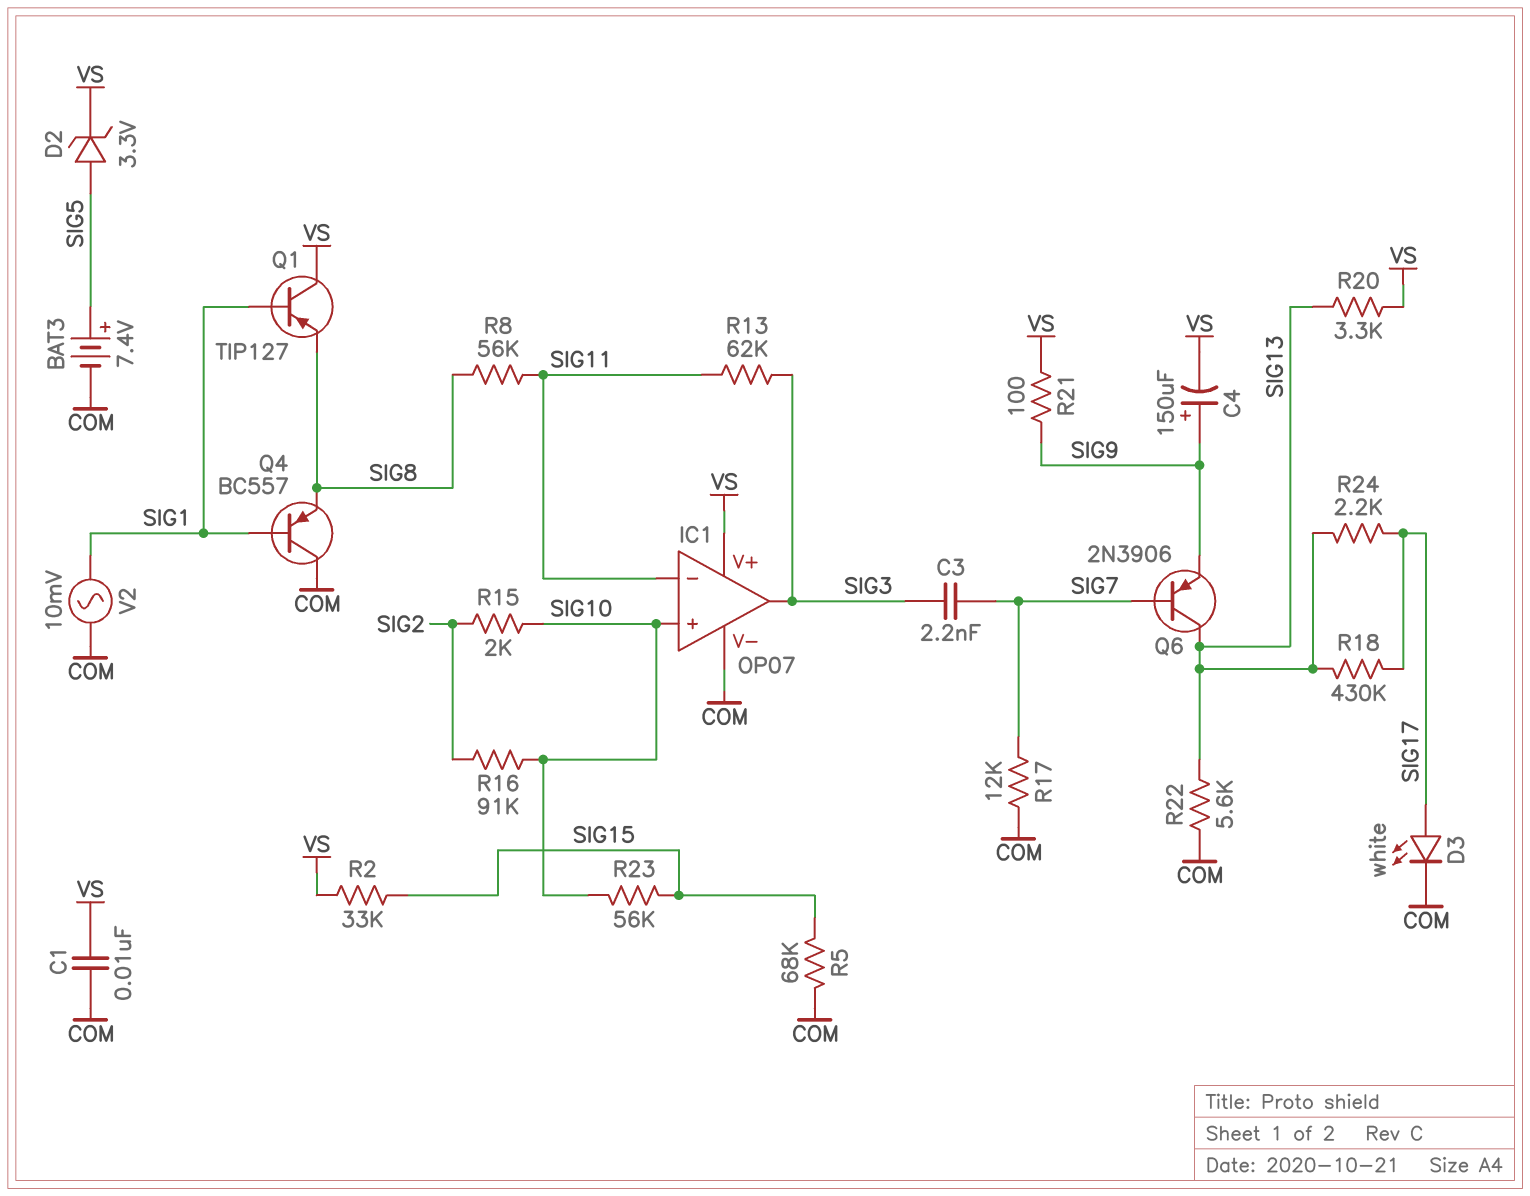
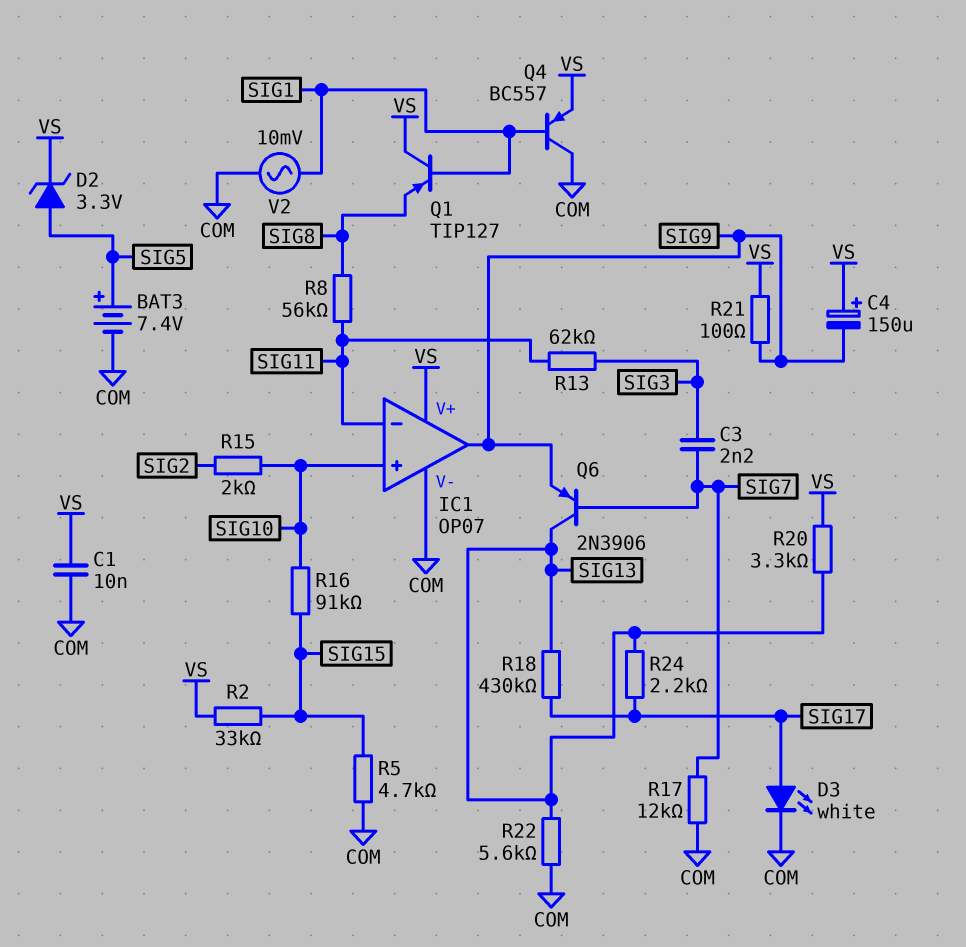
C4: 150uF (plus SIG9, minus VS) -> 150uF (plus VS, minus SIG9)
IC1 pin out: SIG3 -> SIG9
Q4: PNP BC557 (B SIG1, C COM, E SIG8) -> PNP BC557 (B SIG1, C COM, E VS)
R5: 68k (COM, SIG15) -> 4.7k (COM, SIG15)
R16: 91k (SIG2, SIG10) -> 91k (SIG10, SIG15)
R23: 56k (SIG10, SIG15) -> none

